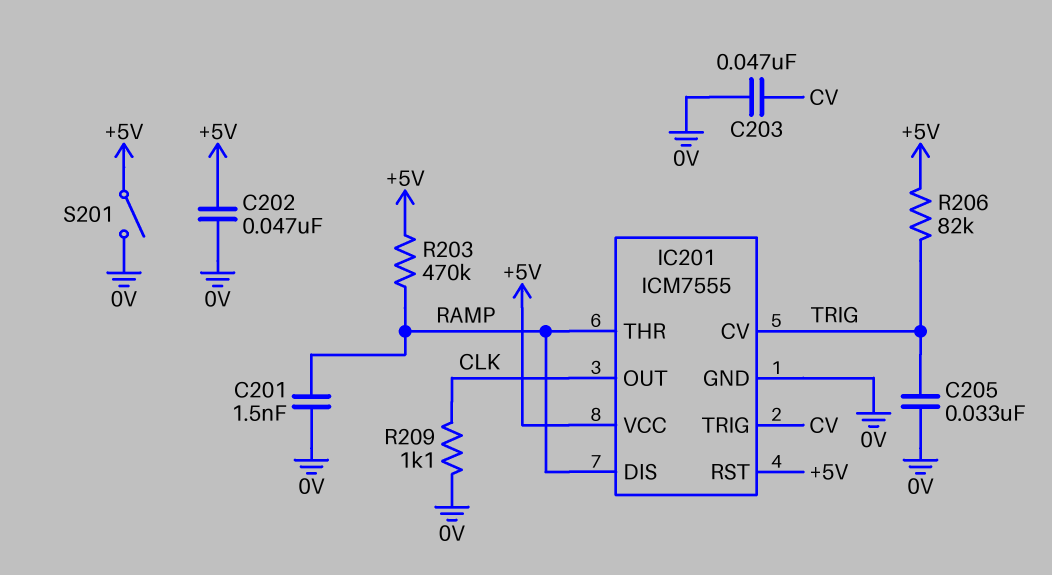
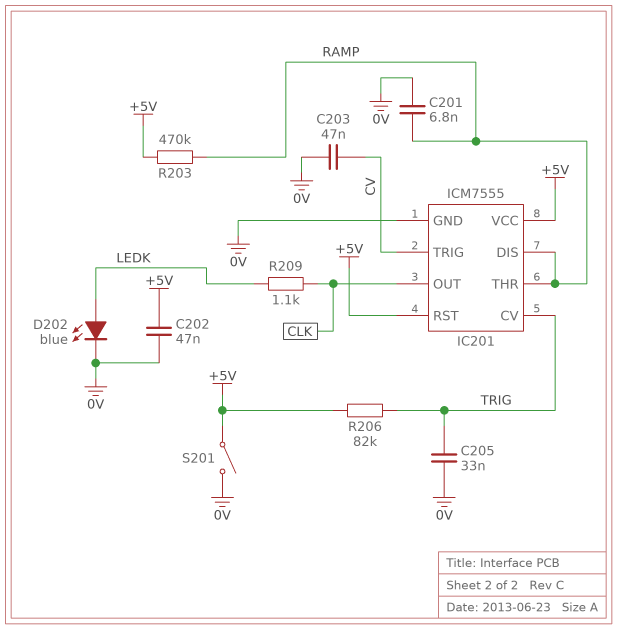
C201: 1.5nF (0V, RAMP) -> 6.8nF (0V, RAMP)
D202: none -> LED blue (A LEDK, K 0V)
R209: 1.1k (0V, CLK) -> 1.1k (CLK, LEDK)

